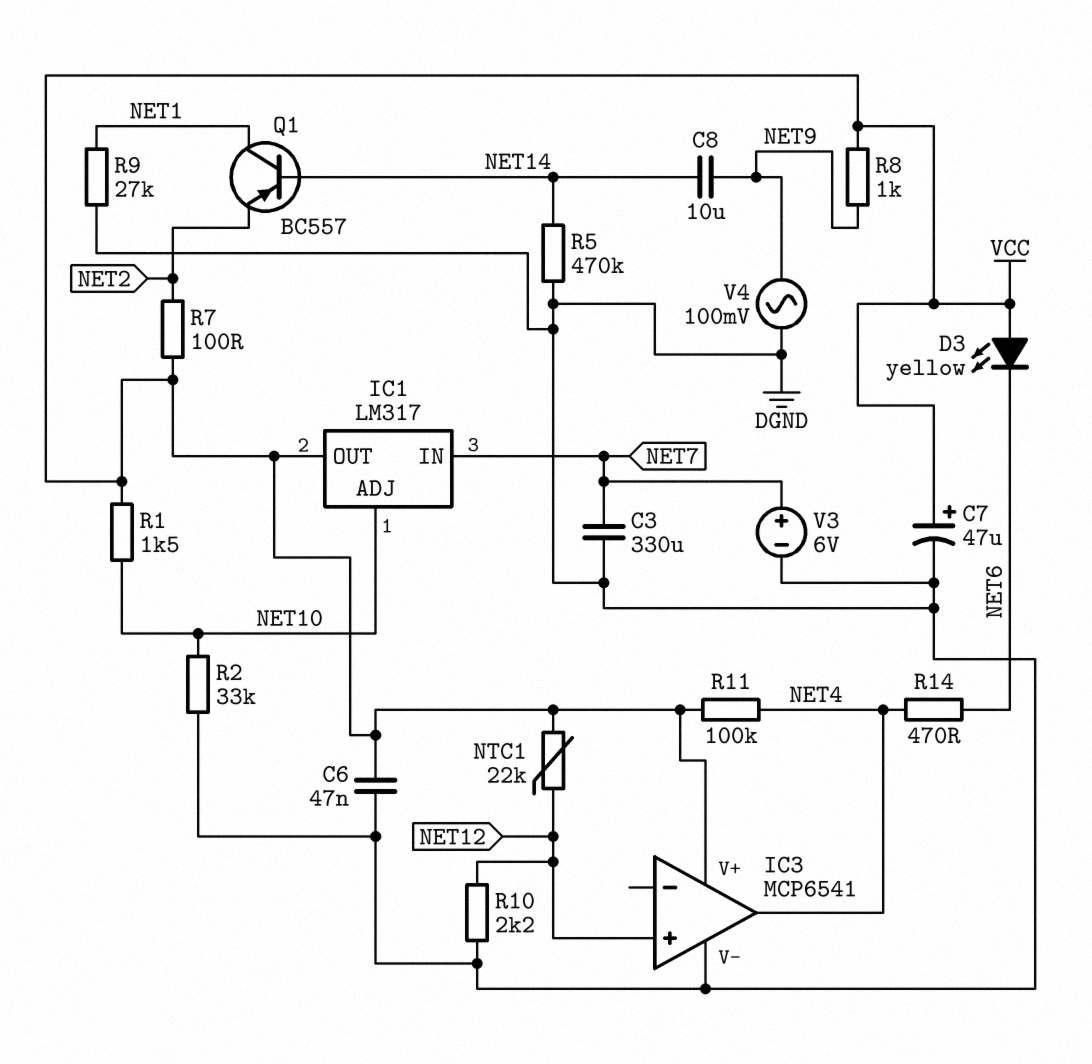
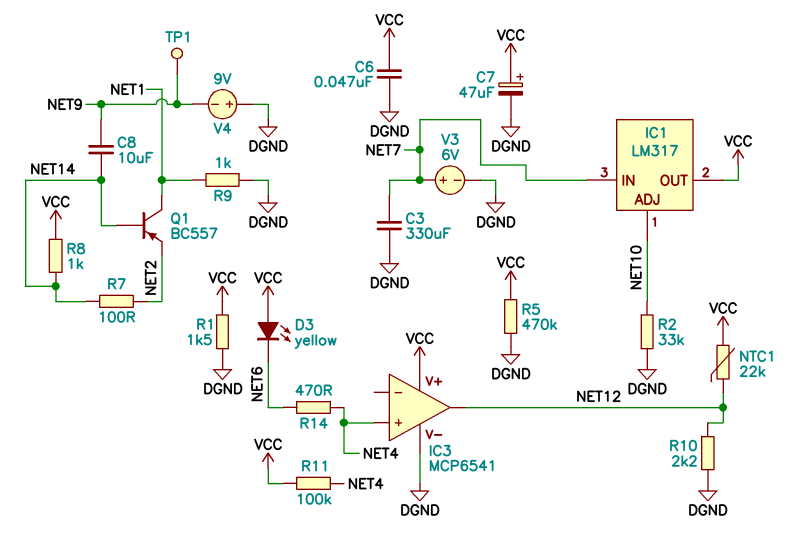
IC3 pin in+: NET12 -> NET4
IC3 pin out: NET4 -> NET12
R1: 1.5k (NET10, VCC) -> 1.5k (DGND, VCC)
R5: 470k (DGND, NET14) -> 470k (DGND, VCC)
R7: 100 (NET2, VCC) -> 100 (NET2, NET14)
R8: 1k (NET9, VCC) -> 1k (NET14, VCC)
R9: 27k (DGND, NET1) -> 1k (DGND, NET1)
TP1: none -> test point (NET9)
V4: AC 100mV (DGND, NET9) -> 9V (plus DGND, minus NET9)

